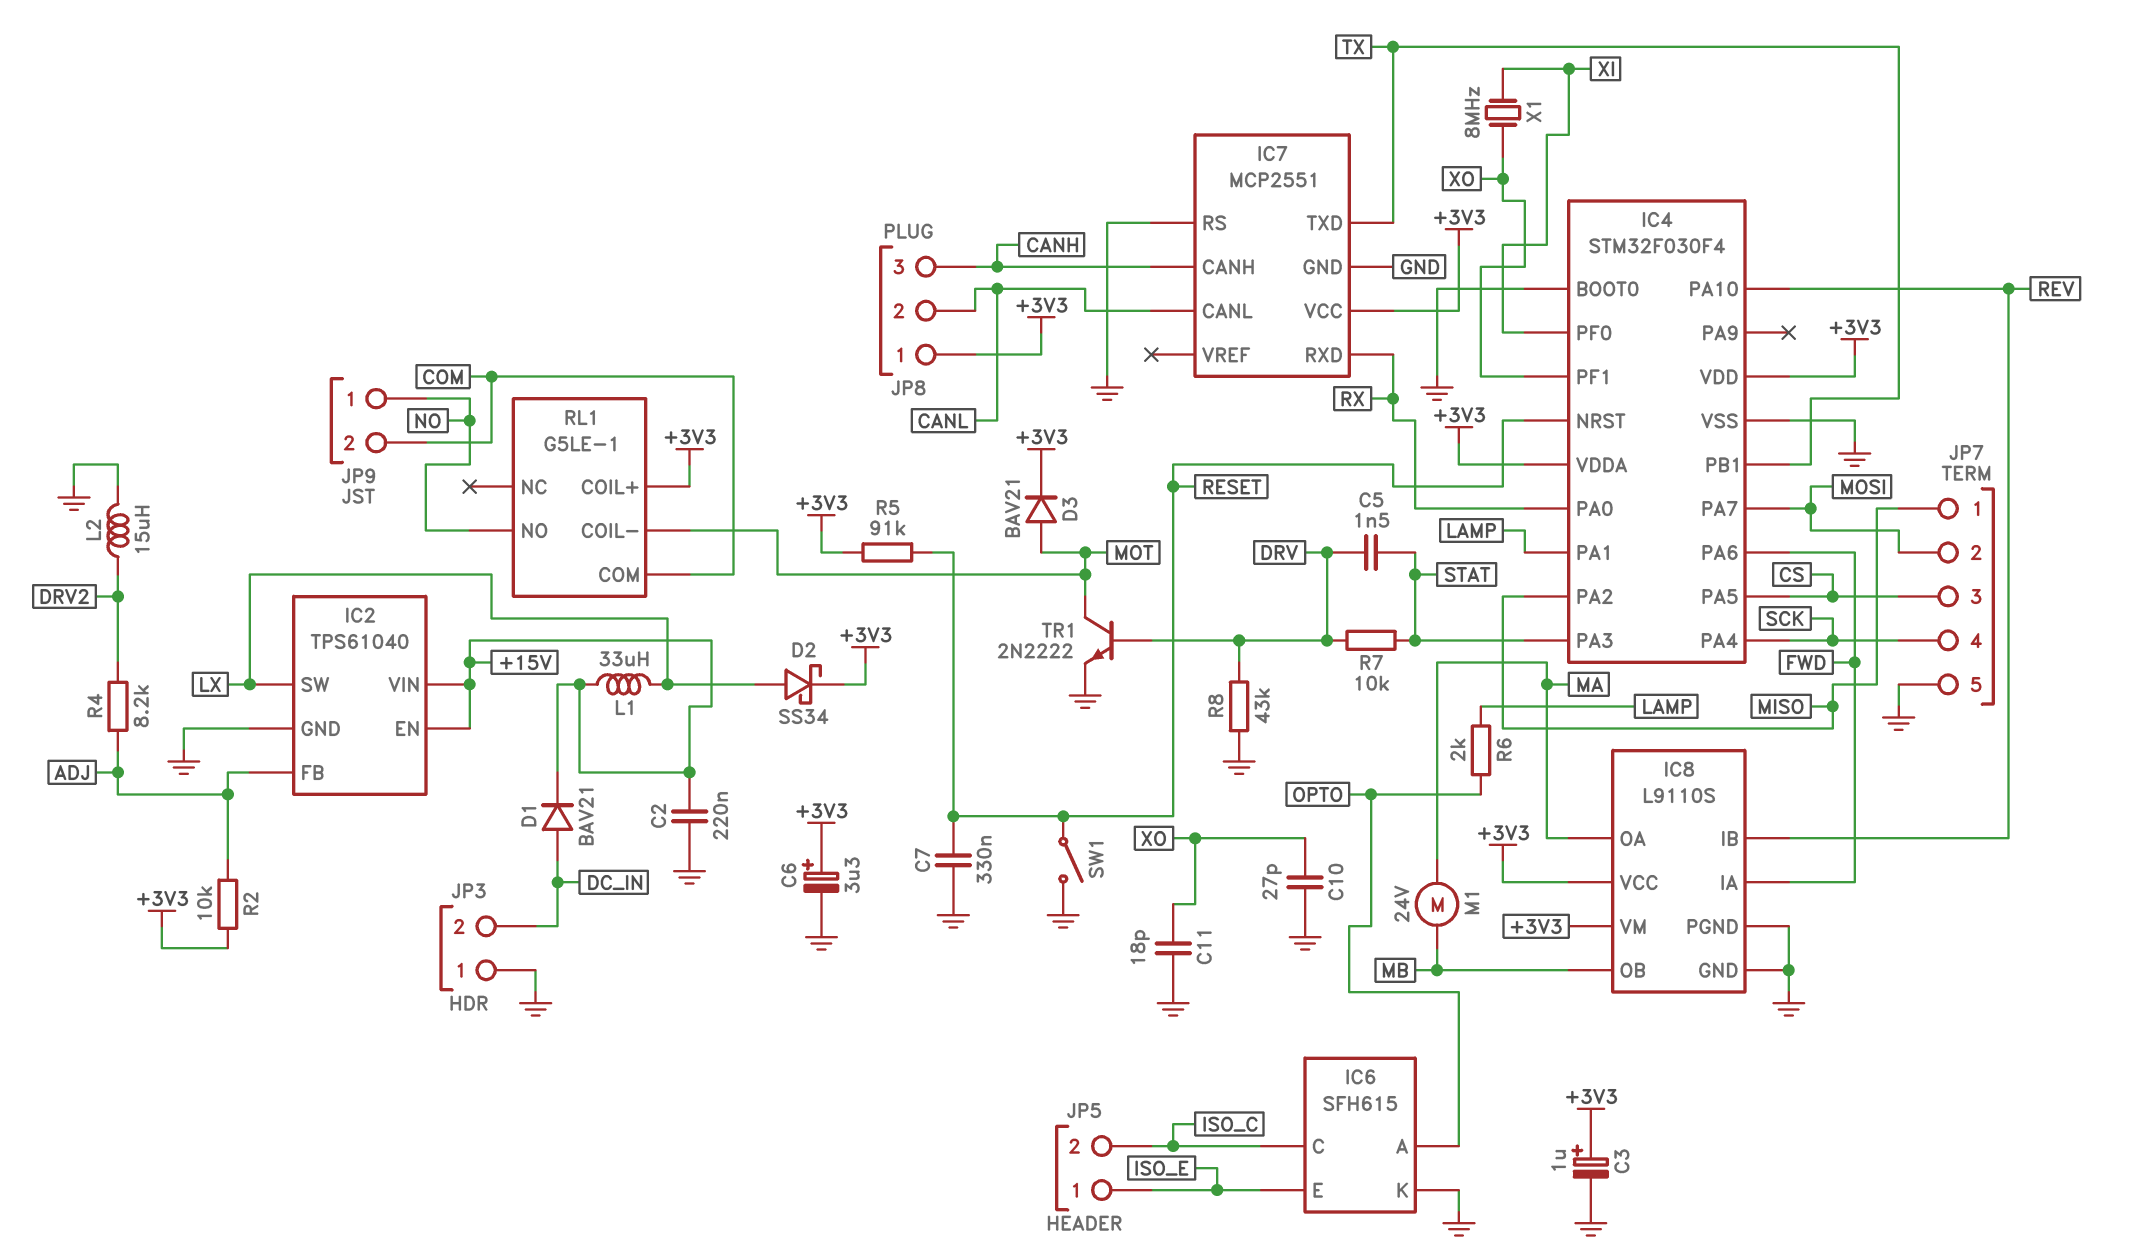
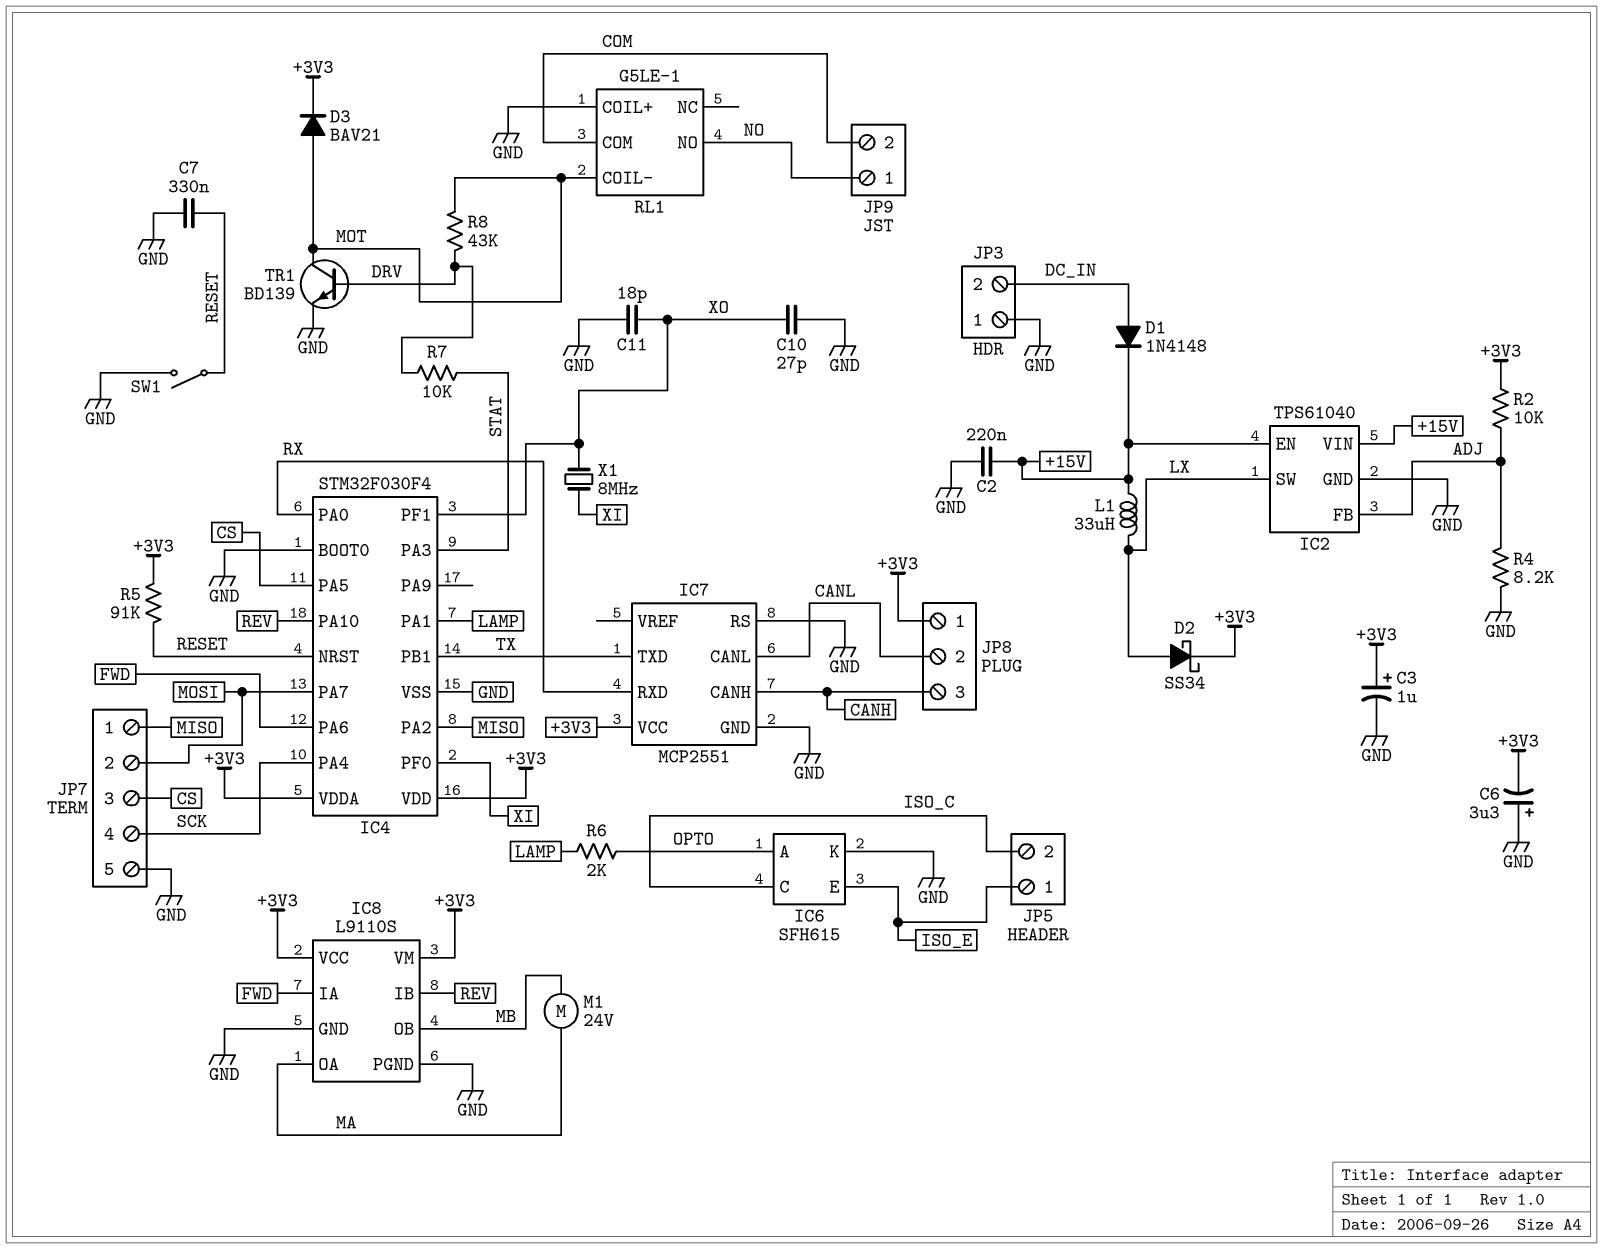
C5: 1.5nF (DRV, STAT) -> none
C6: 3.3uF (plus +3V3, minus GND) -> 3.3uF (plus GND, minus +3V3)
D1: diode BAV21 (A DC_IN, K +15V) -> diode 1N4148 (A DC_IN, K +15V)
L2: 15uH (DRV2, GND) -> none
R4: 8.2k (ADJ, DRV2) -> 8.2k (ADJ, GND)
R8: 43k (DRV, GND) -> 43k (DRV, MOT)
RL1 pin COIL+: +3V3 -> GND
TR1: NPN 2N2222 (B DRV, C MOT, E GND) -> NPN BD139 (B DRV, C MOT, E GND)

